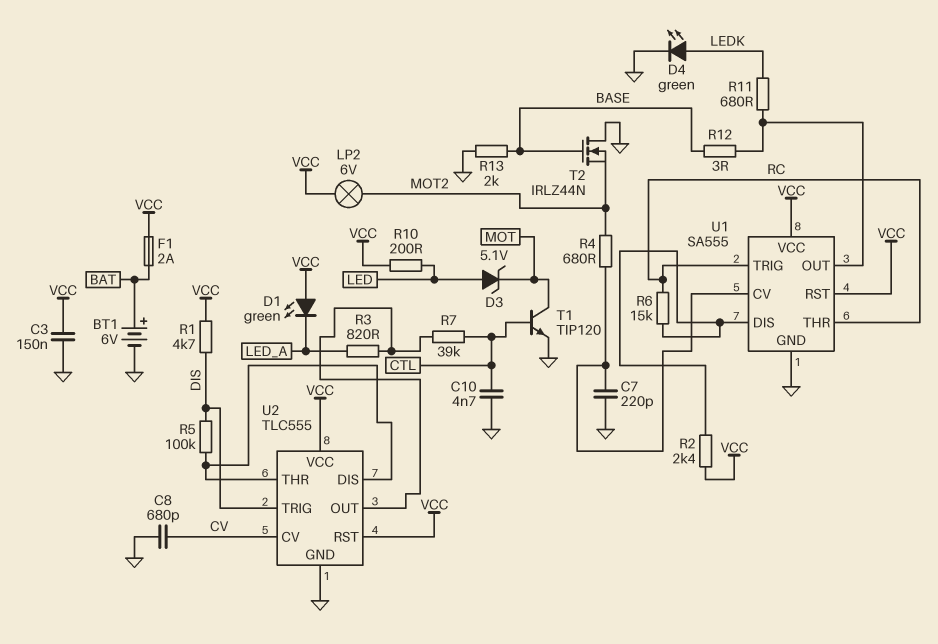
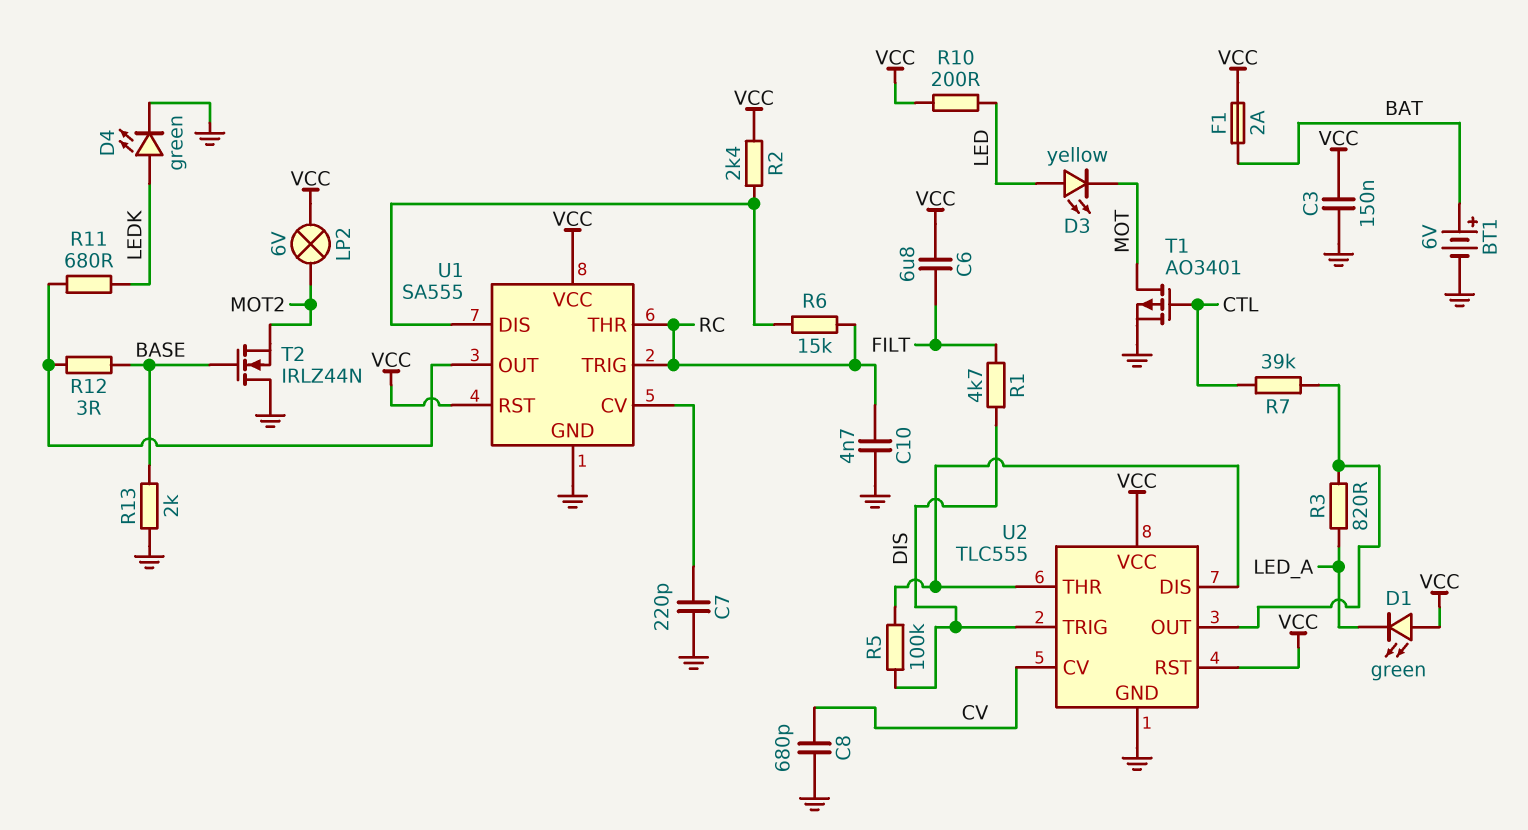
C6: none -> 6.8uF (FILT, VCC)
C10: 4.7nF (CTL, GND) -> 4.7nF (GND, RC)
D3: zener 5.1V (A LED, K MOT) -> LED yellow (A LED, K MOT)
R1: 4.7k (DIS, VCC) -> 4.7k (DIS, FILT)
R4: 680 (MOT2, U1/CV) -> none
T1: NPN TIP120 (B CTL, C MOT, E GND) -> PMOS AO3401 (G CTL, D MOT, S GND)

